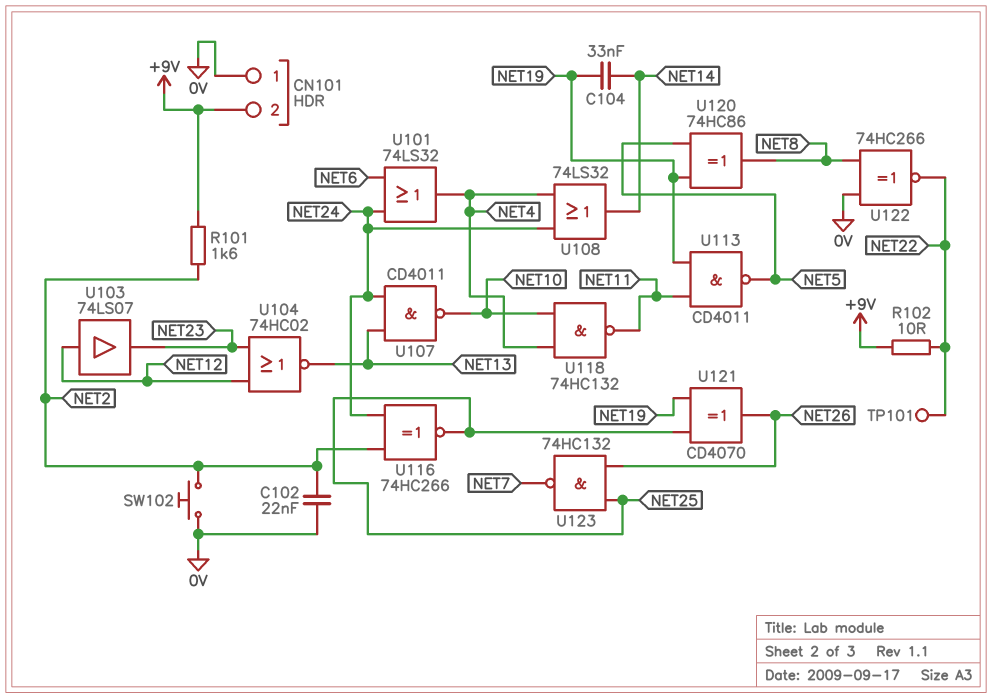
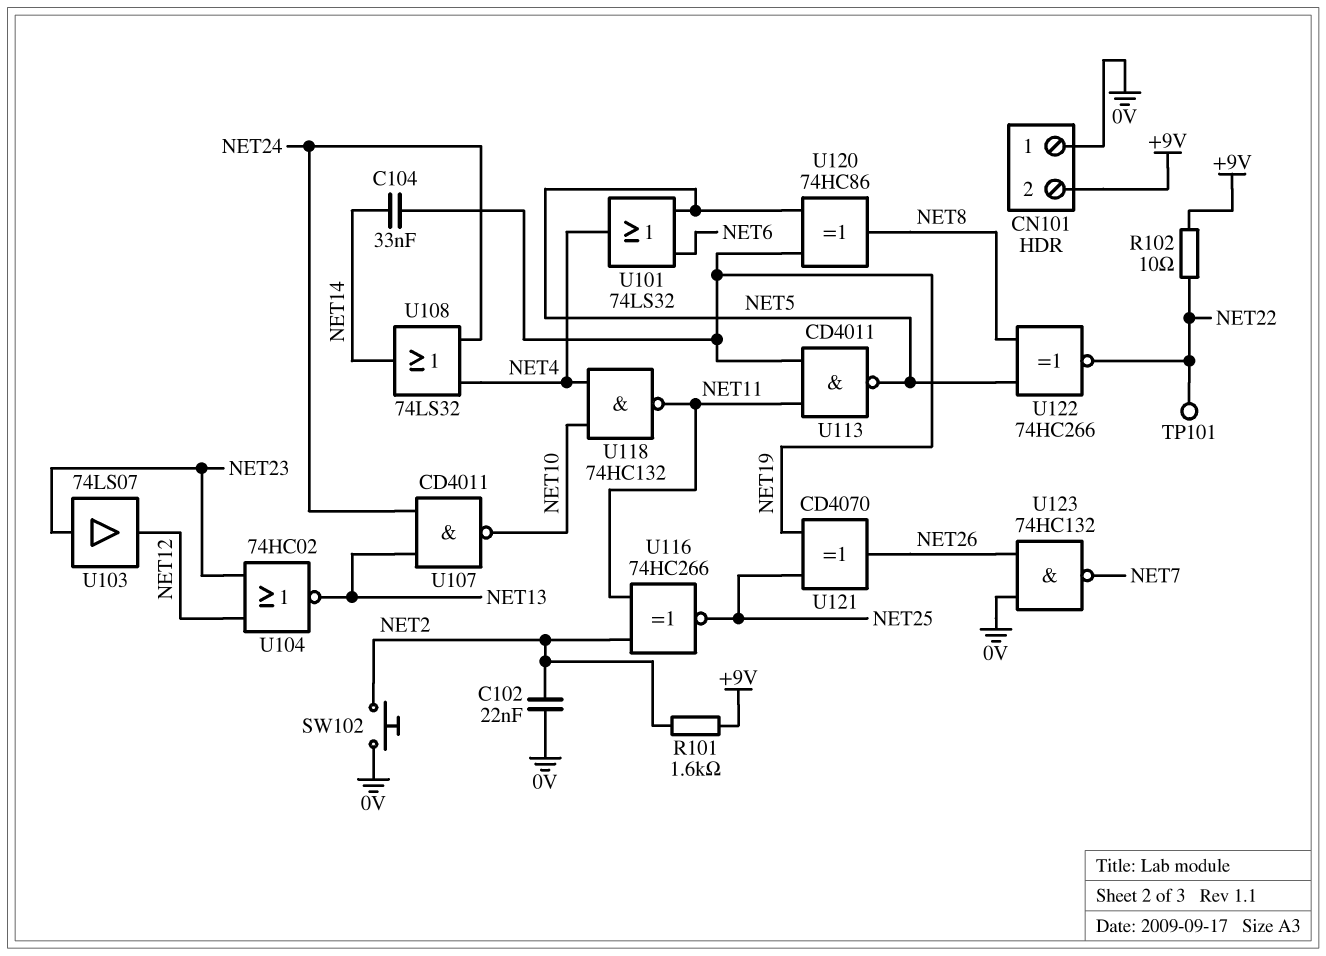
U101: OR 74LS32 (in NET6, in NET24, out NET4) -> OR 74LS32 (in NET5, in NET6, out NET4)
U103: buffer 74LS07 (in NET12, out NET23) -> buffer 74LS07 (in NET23, out NET12)
U116: XNOR 74HC266 (in NET2, in NET24, out NET25) -> XNOR 74HC266 (in NET2, in NET11, out NET25)
U122: XNOR 74HC266 (in 0V, in NET8, out NET22) -> XNOR 74HC266 (in NET5, in NET8, out NET22)
U123: NAND 74HC132 (in NET25, in NET26, out NET7) -> NAND 74HC132 (in 0V, in NET26, out NET7)

